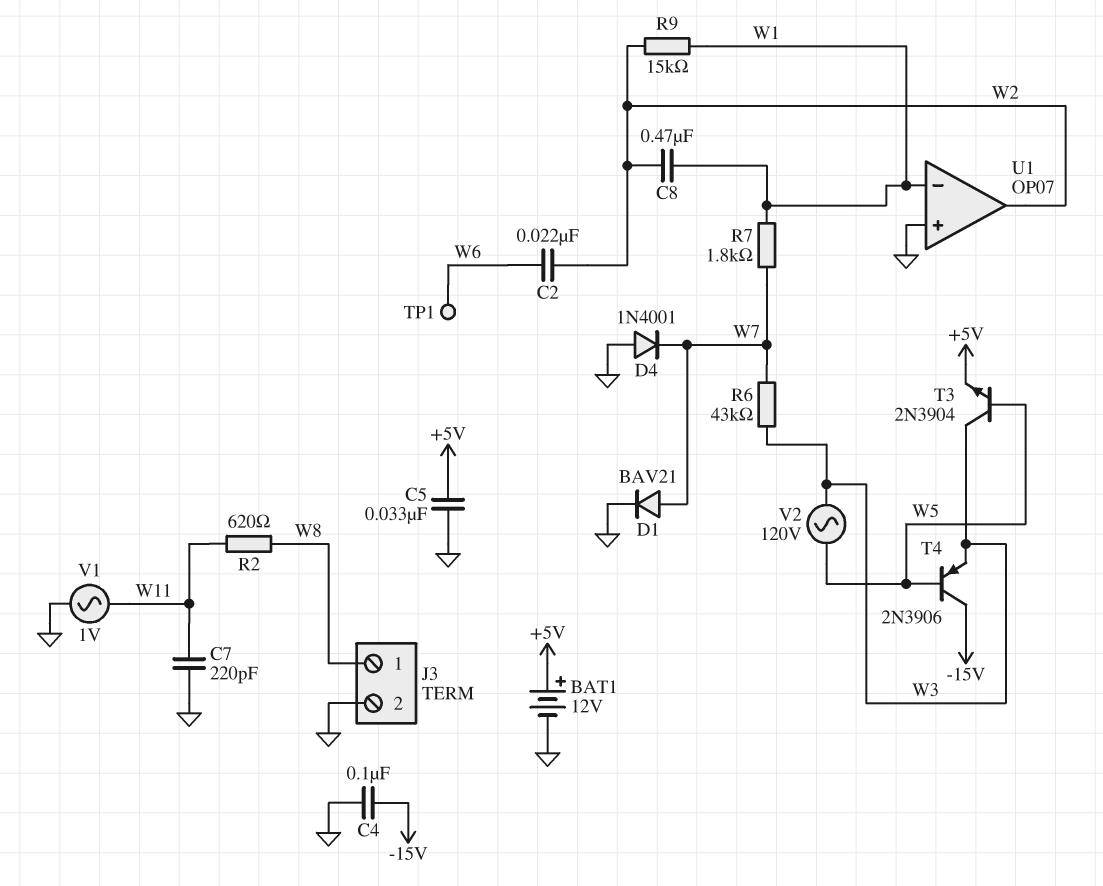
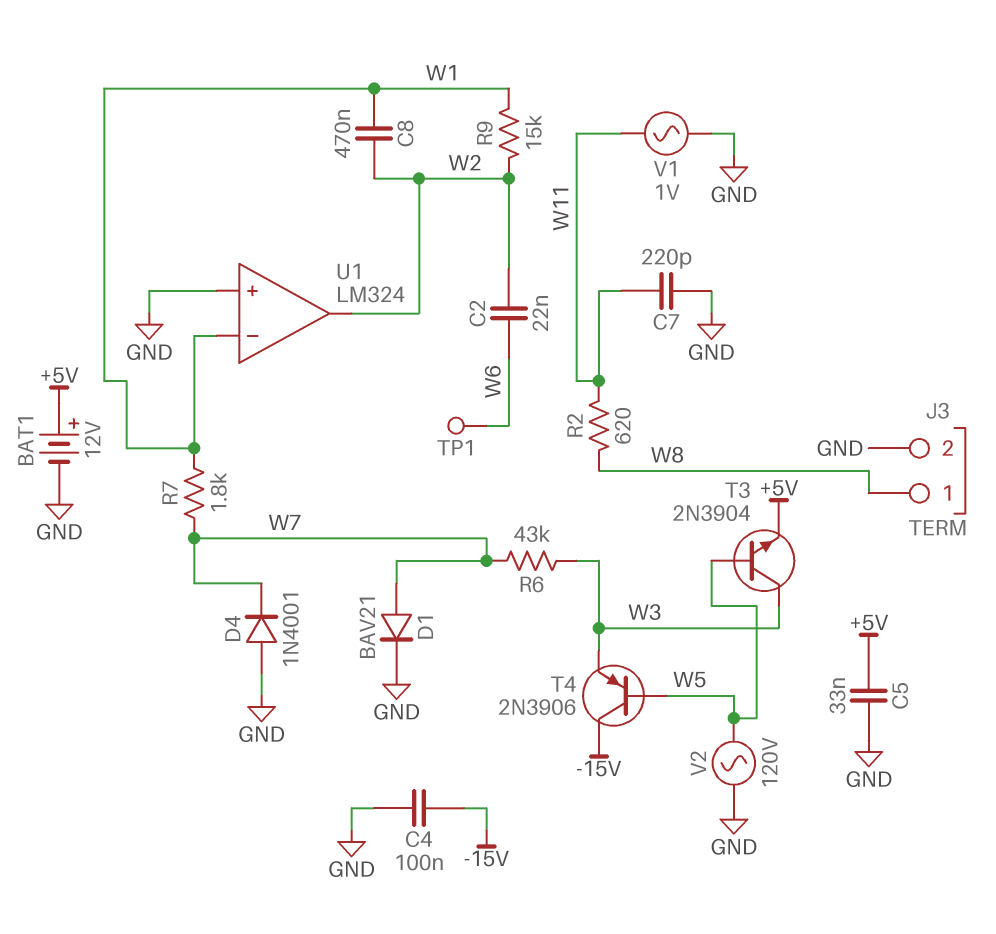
U1: OP07 -> LM324
V2: AC 120V (W3, W5) -> AC 120V (GND, W5)

